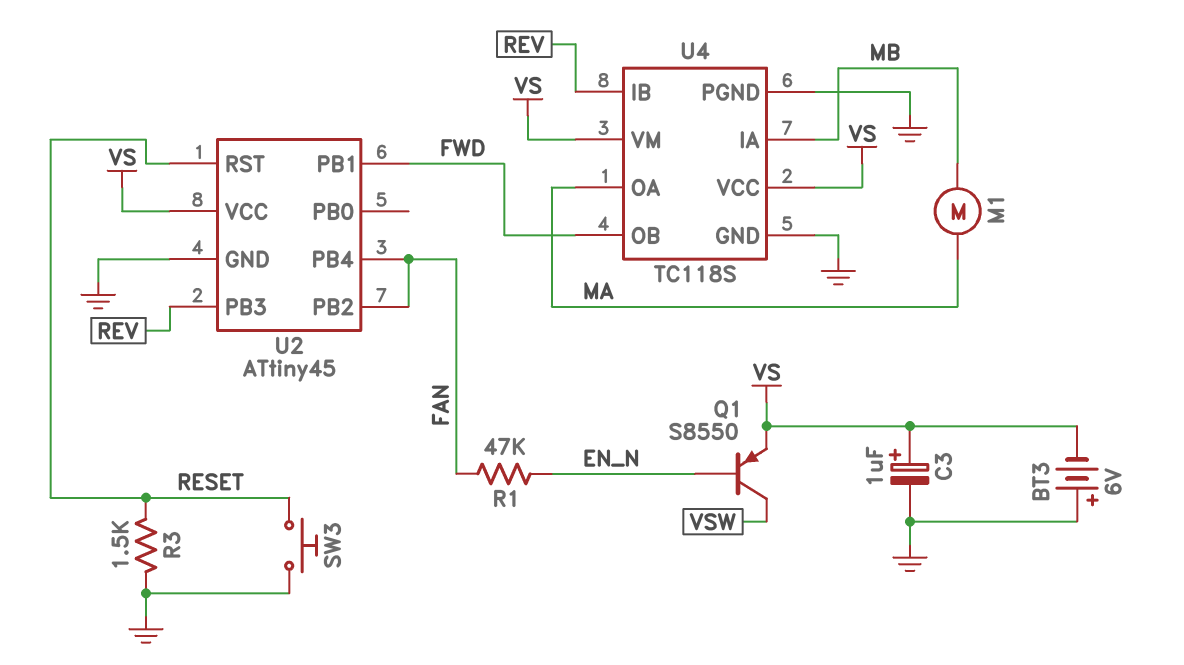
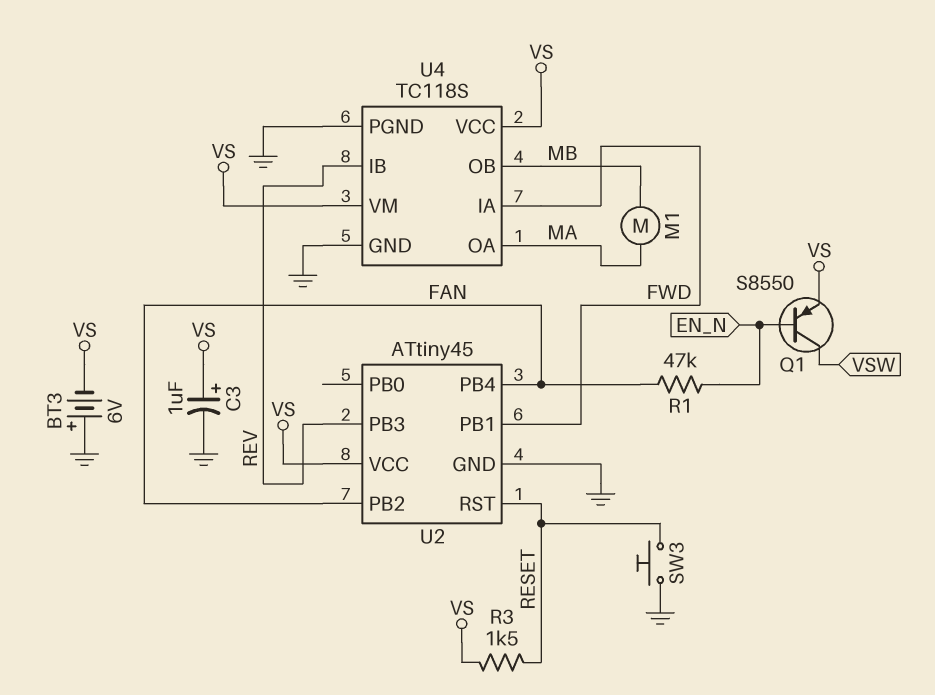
R3: 1.5k (GND, RESET) -> 1.5k (RESET, VS)
U4 pin IA: MB -> FWD
U4 pin OB: FWD -> MB

